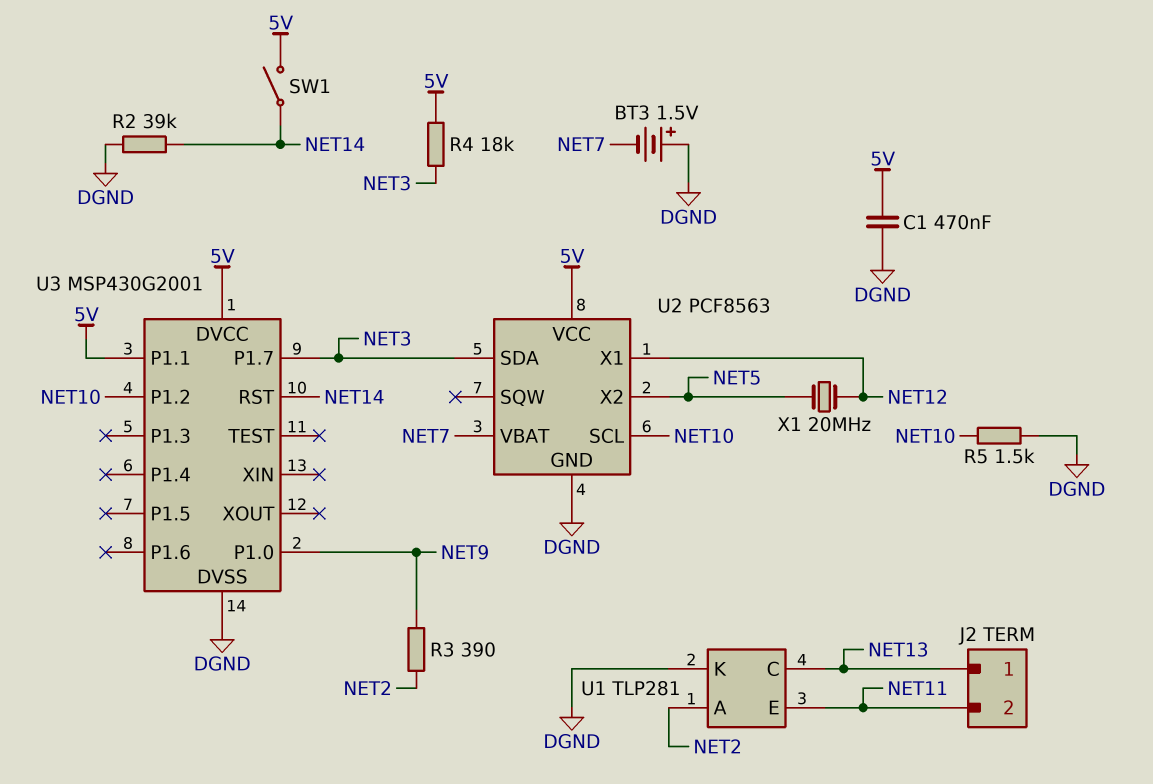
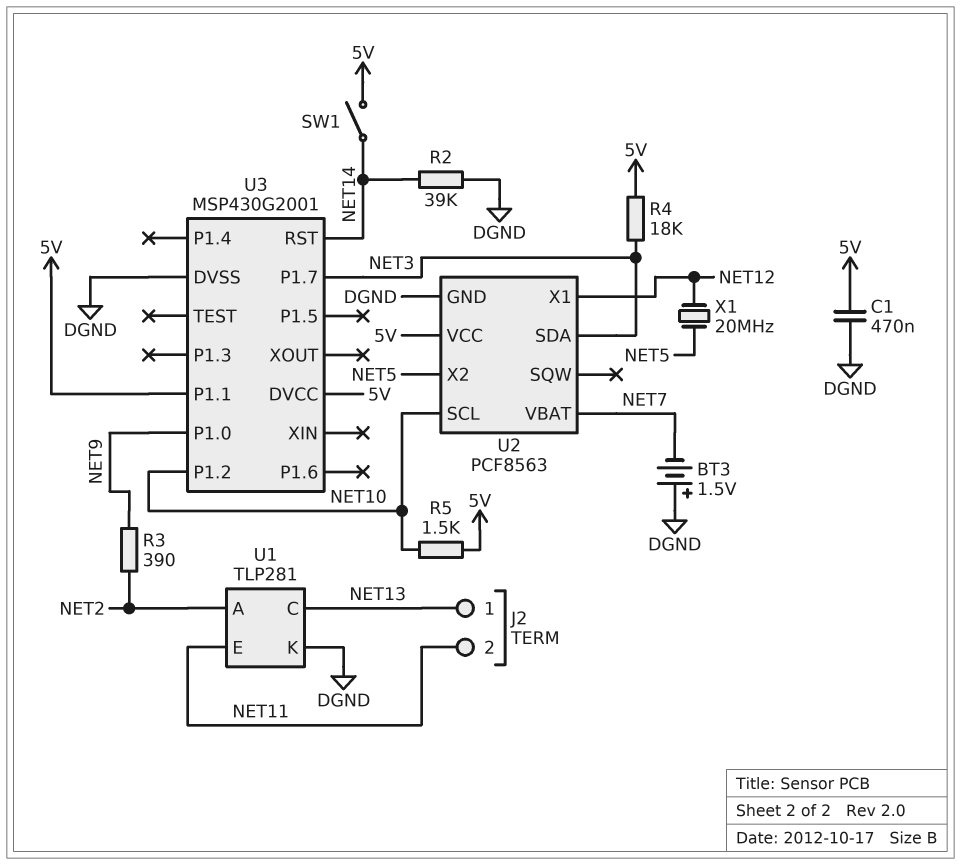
R5: 1.5k (DGND, NET10) -> 1.5k (5V, NET10)

